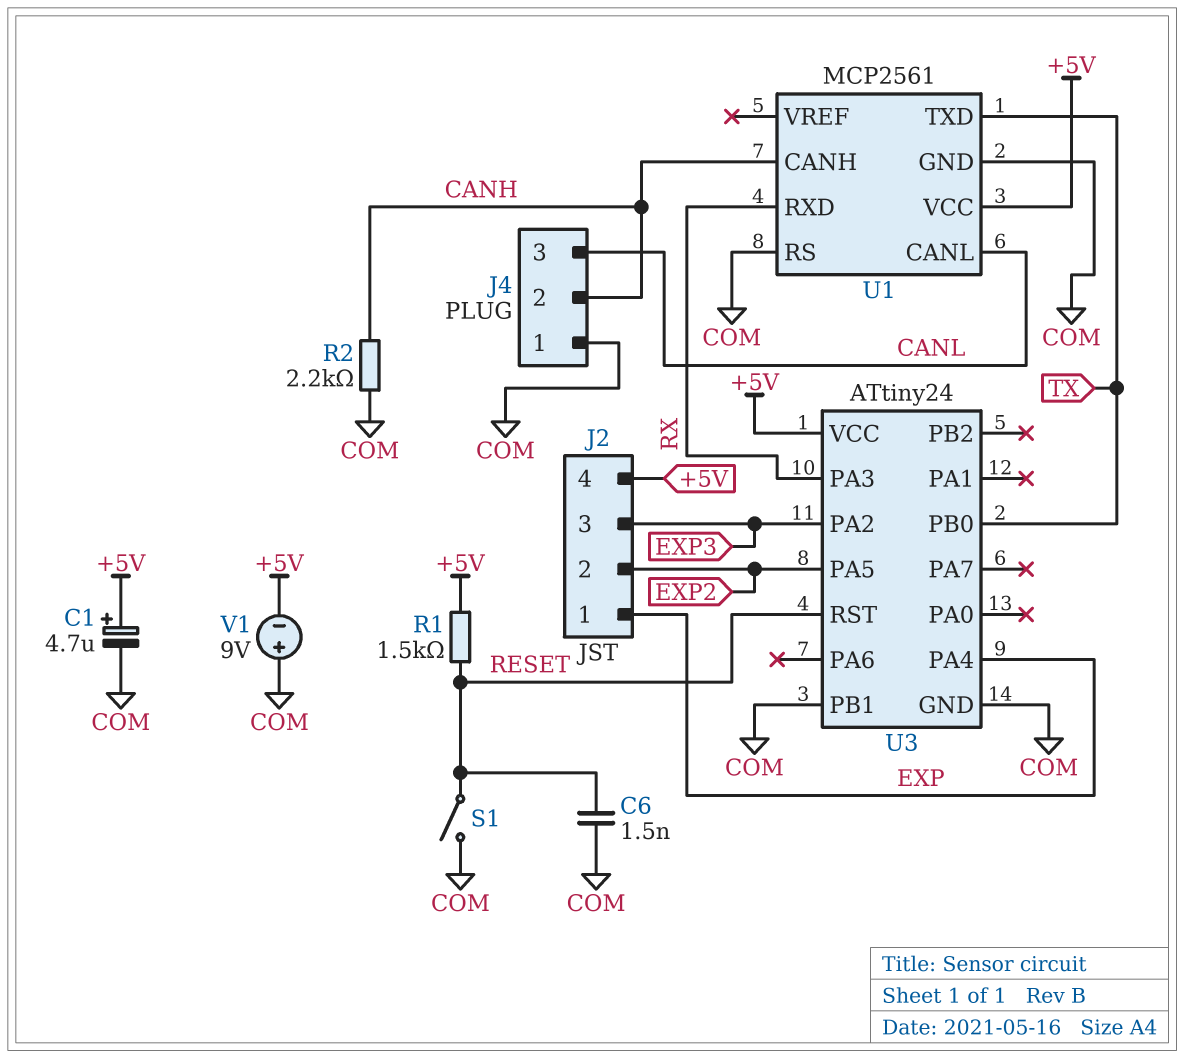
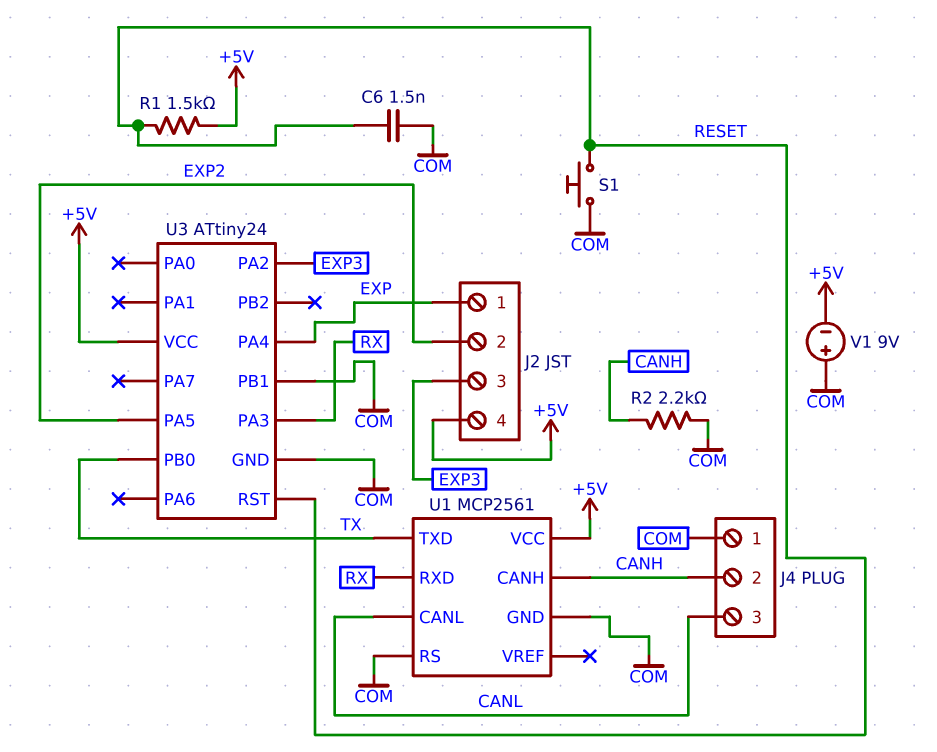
C1: 4.7uF (plus +5V, minus COM) -> none
S1: switch (COM, RESET) -> button (COM, RESET)

